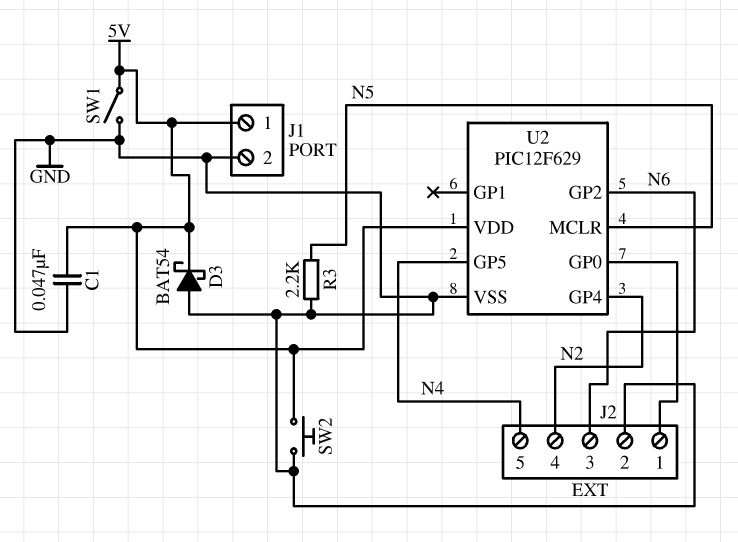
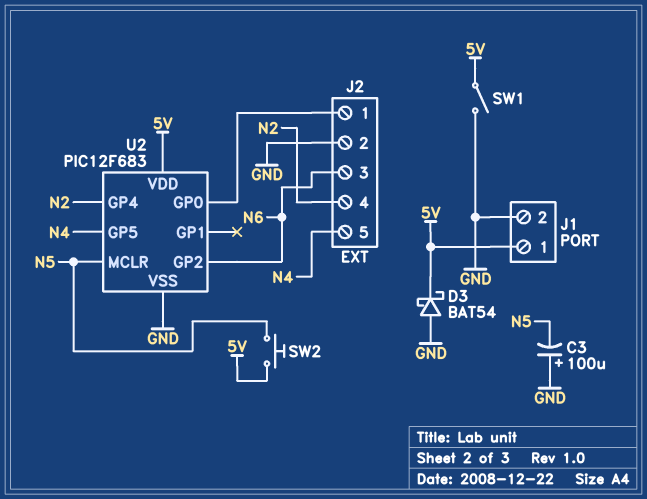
C1: 47nF (5V, GND) -> none
C3: none -> 100uF (plus GND, minus N5)
R3: 2.2k (GND, N5) -> none
SW2: button (5V, GND) -> button (5V, N5)
U2: PIC12F629 -> PIC12F683

